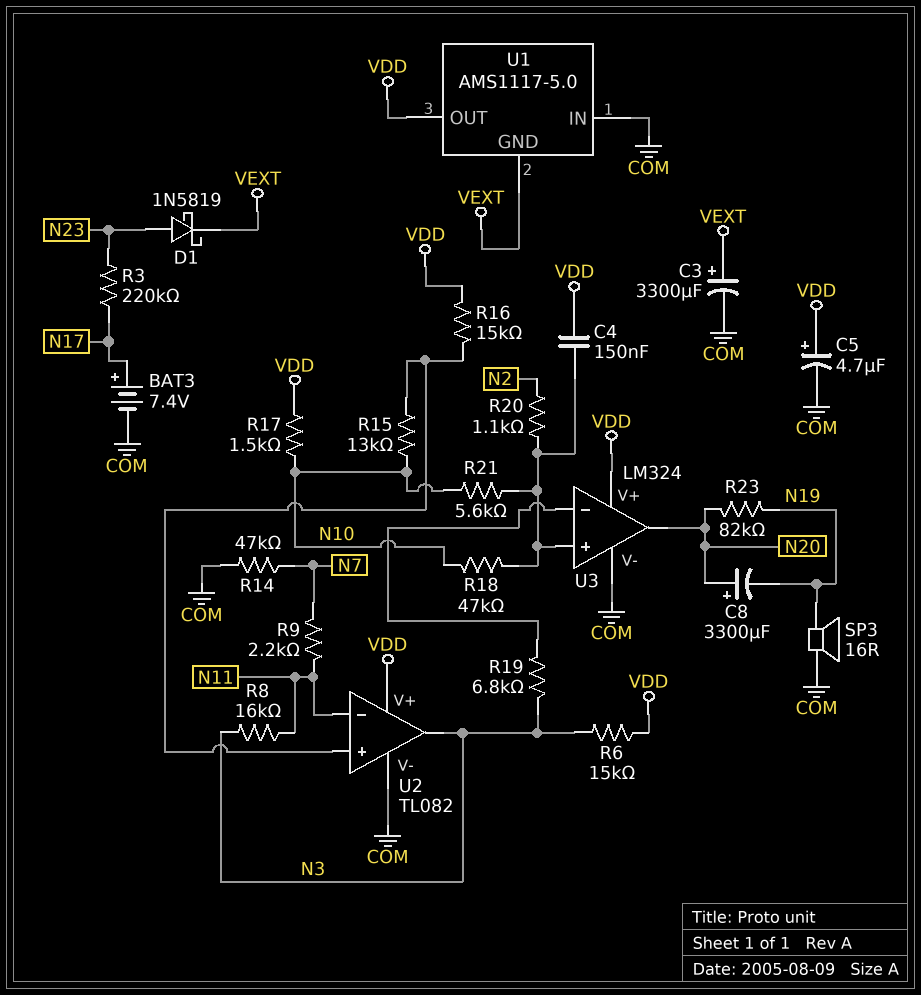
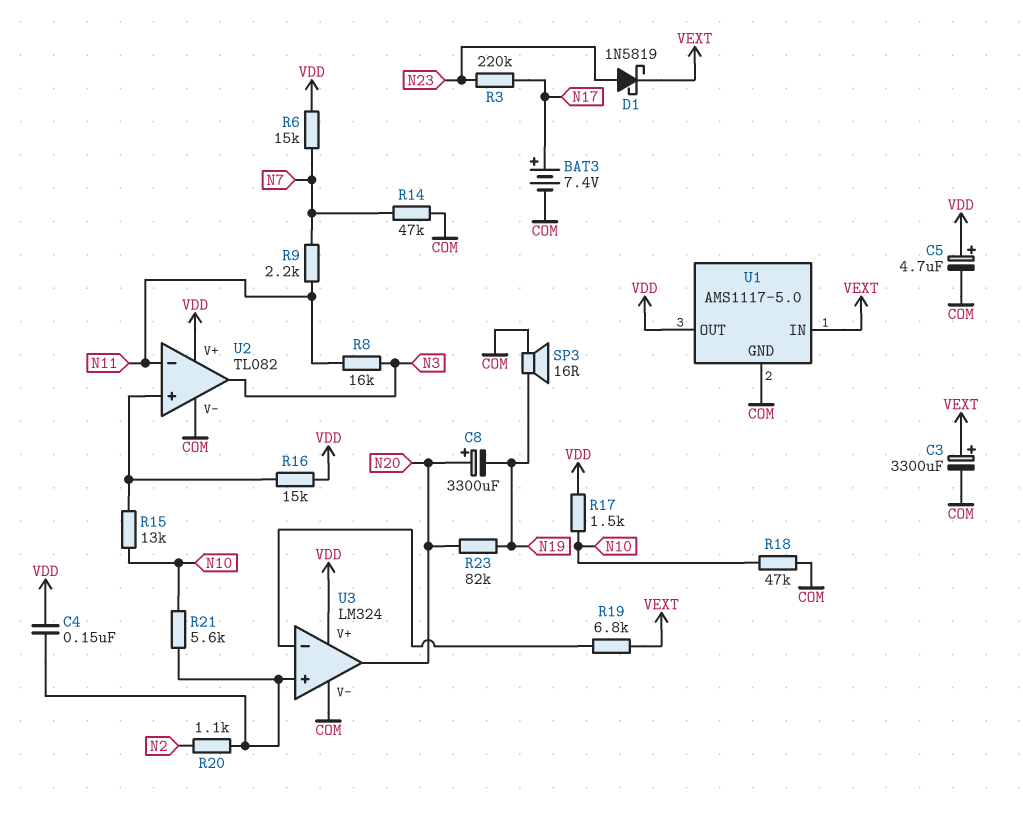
R6: 15k (N3, VDD) -> 15k (N7, VDD)
R18: 47k (N10, U3/in+) -> 47k (COM, N10)
R19: 6.8k (N3, U3/in-) -> 6.8k (U3/in-, VEXT)
U1 pin GND: VEXT -> COM
U1 pin IN: COM -> VEXT

